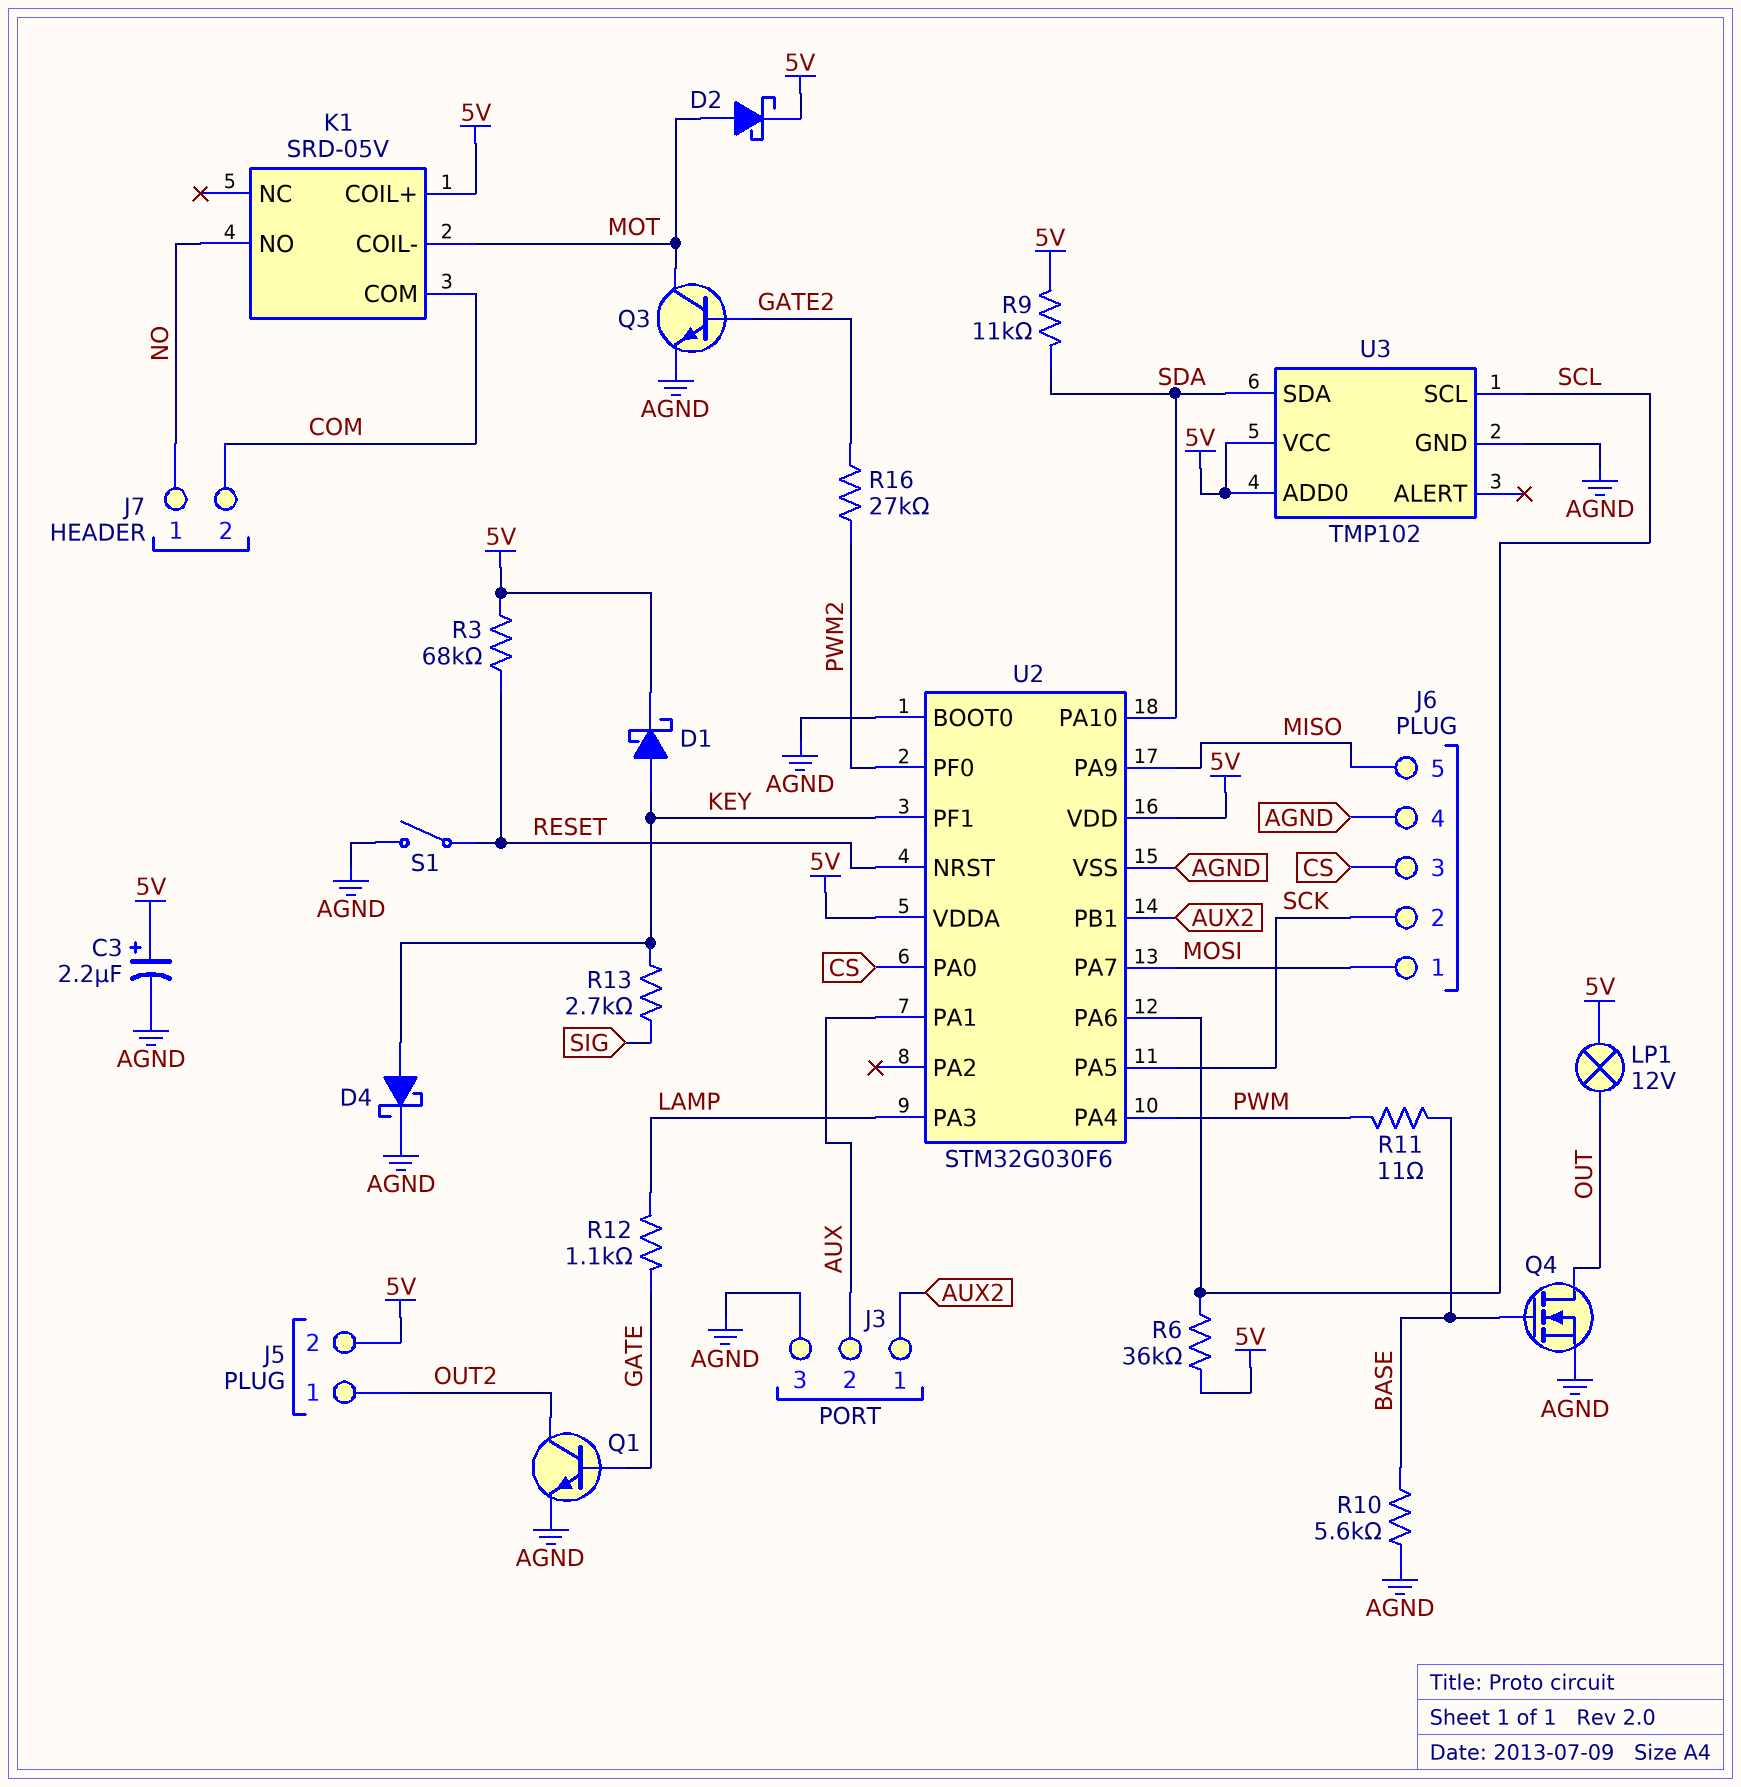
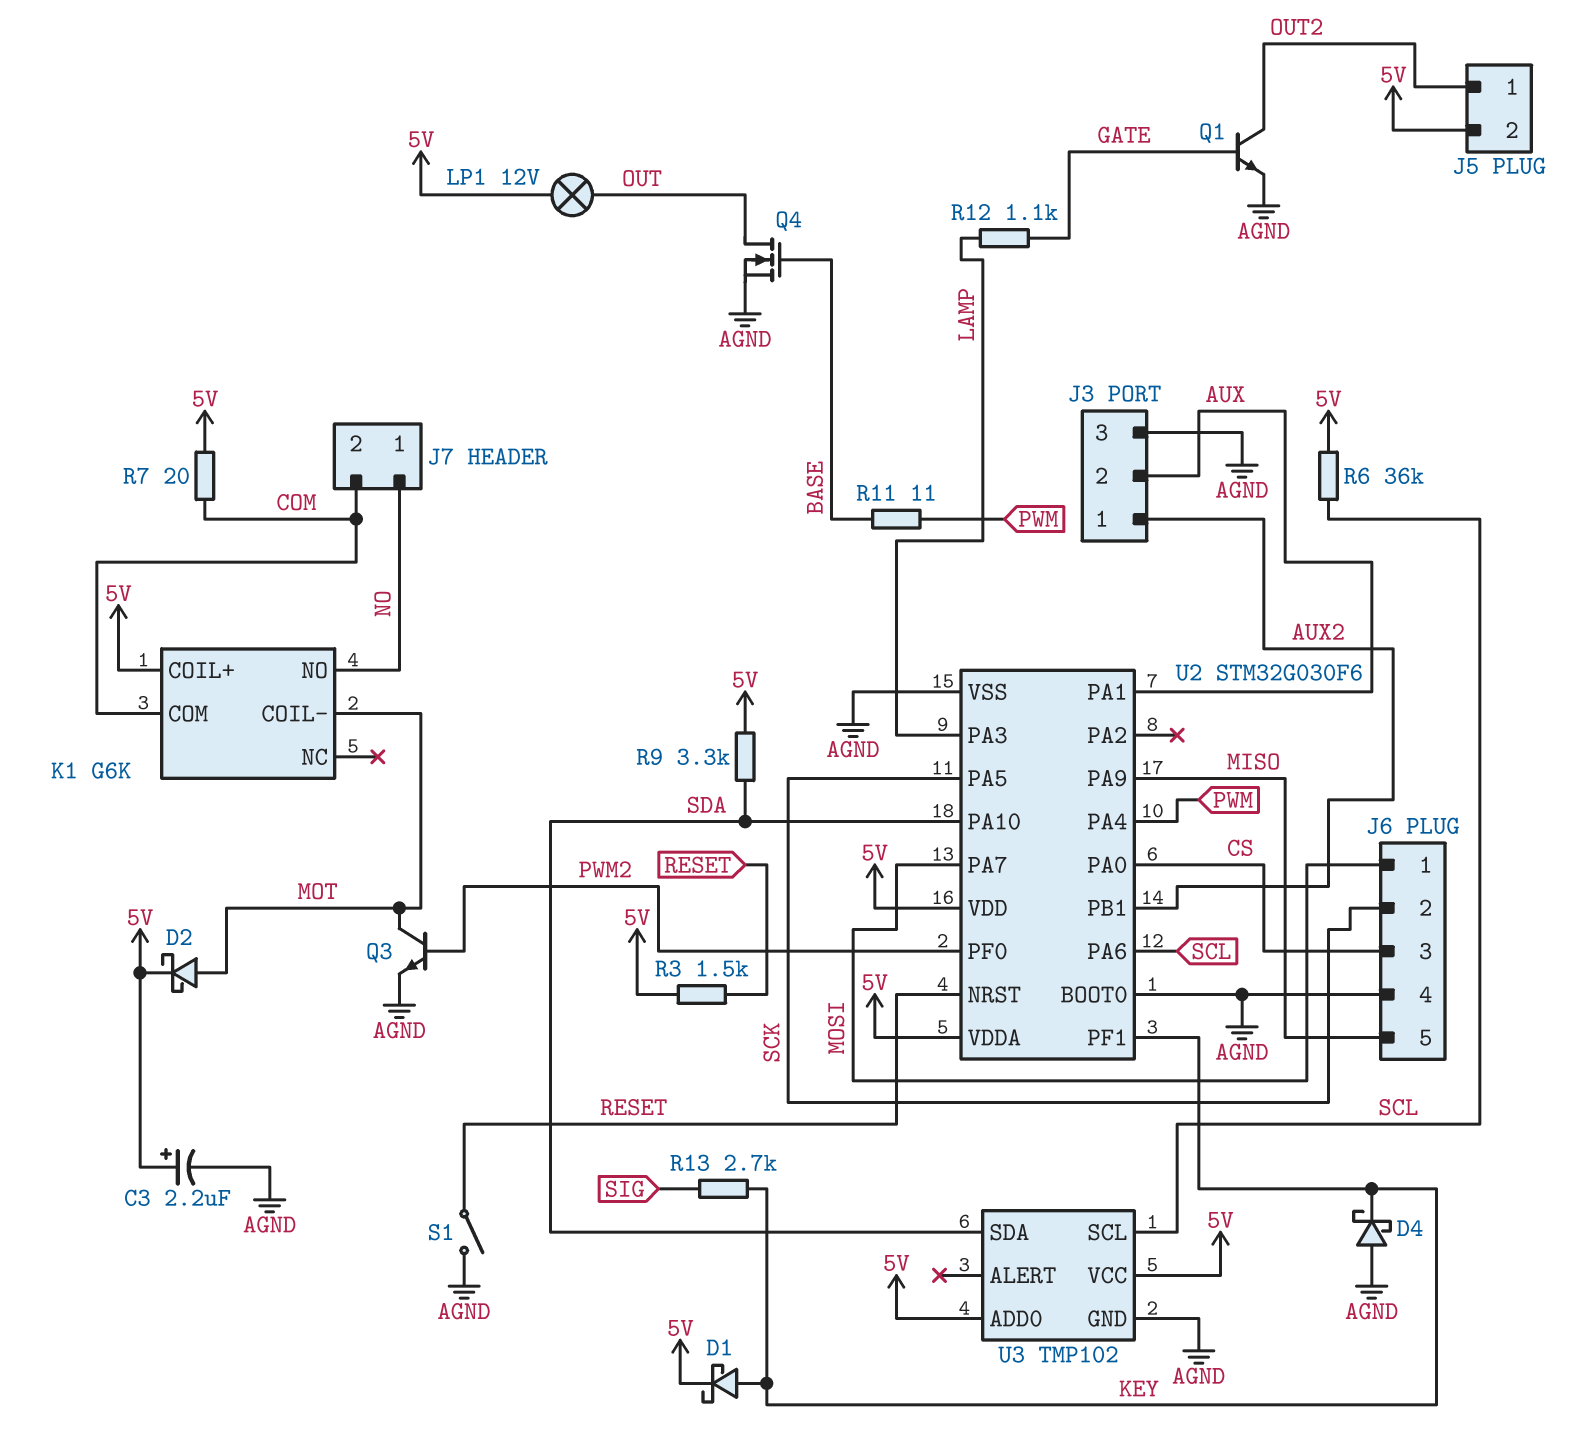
D4: schottky (A KEY, K AGND) -> schottky (A AGND, K KEY)
K1: SRD-05V -> G6K
Q3: NPN (B GATE2, C MOT, E AGND) -> NPN (B PWM2, C MOT, E AGND)
R3: 68k (5V, RESET) -> 1.5k (5V, RESET)
R7: none -> 20 (5V, COM)
R9: 11k (5V, SDA) -> 3.3k (5V, SDA)
R10: 5.6k (AGND, BASE) -> none
R16: 27k (GATE2, PWM2) -> none

